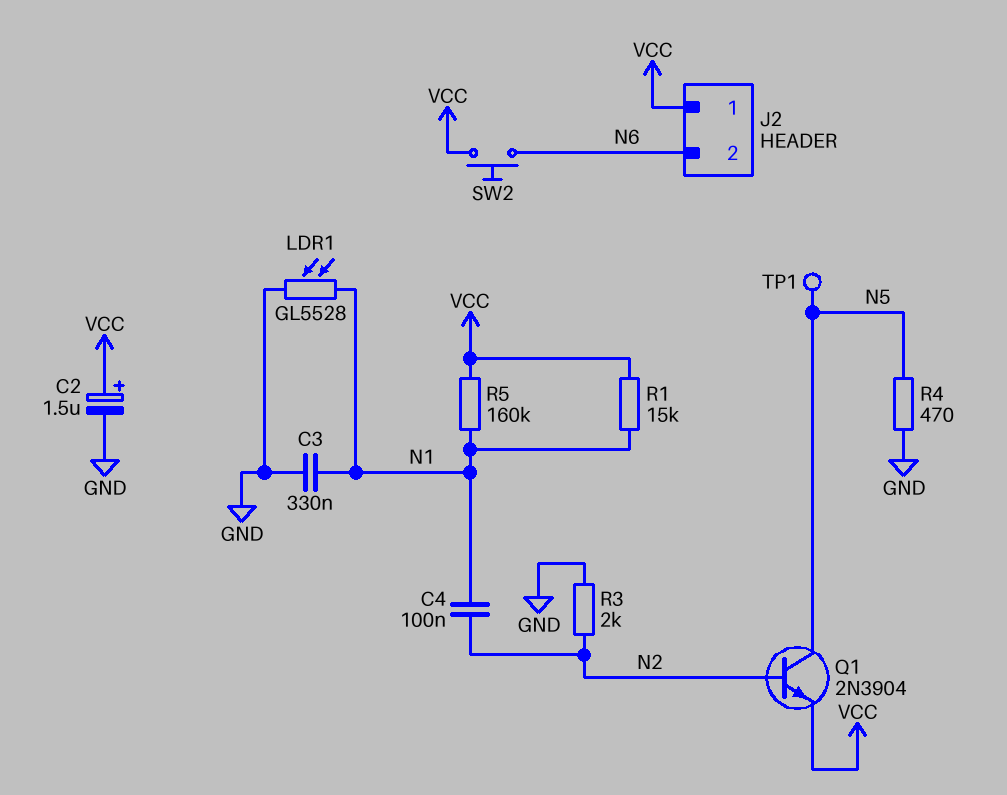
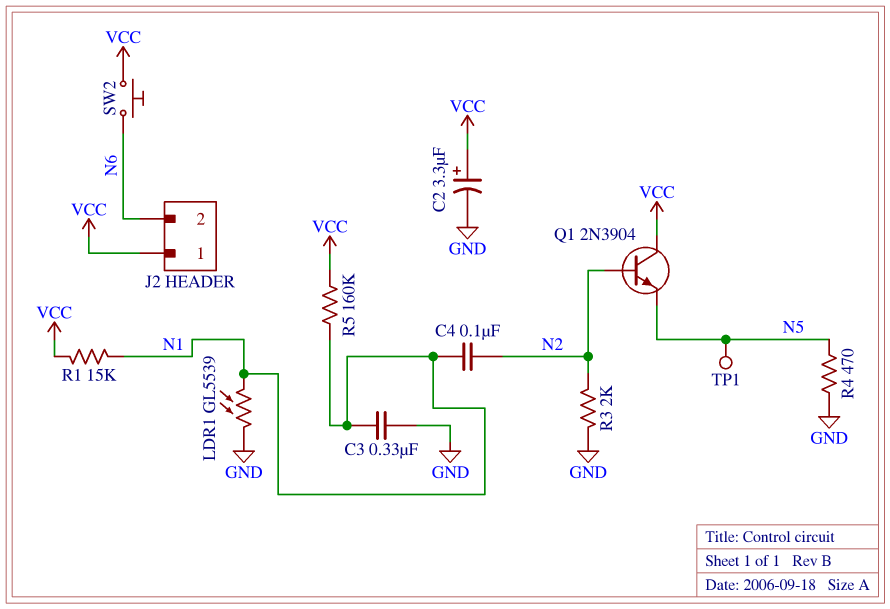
C2: 1.5uF (plus VCC, minus GND) -> 3.3uF (plus VCC, minus GND)
LDR1: GL5528 (GND, N1) -> GL5539 (GND, N1)
Q1: NPN 2N3904 (B N2, C N5, E VCC) -> NPN 2N3904 (B N2, C VCC, E N5)

